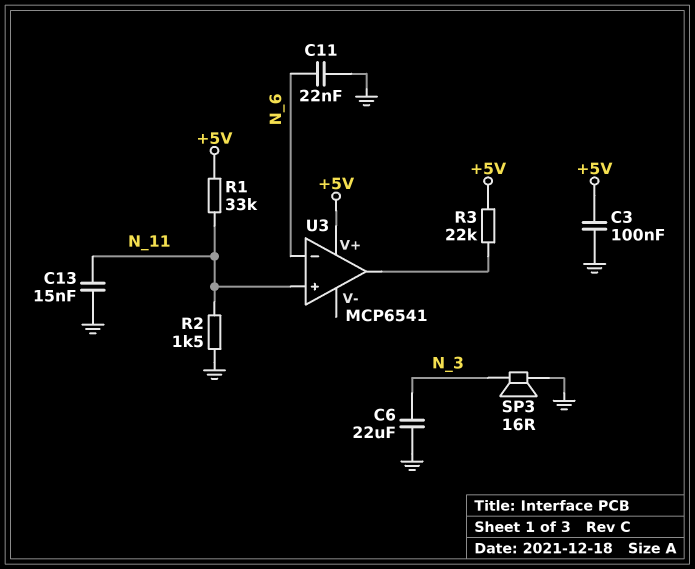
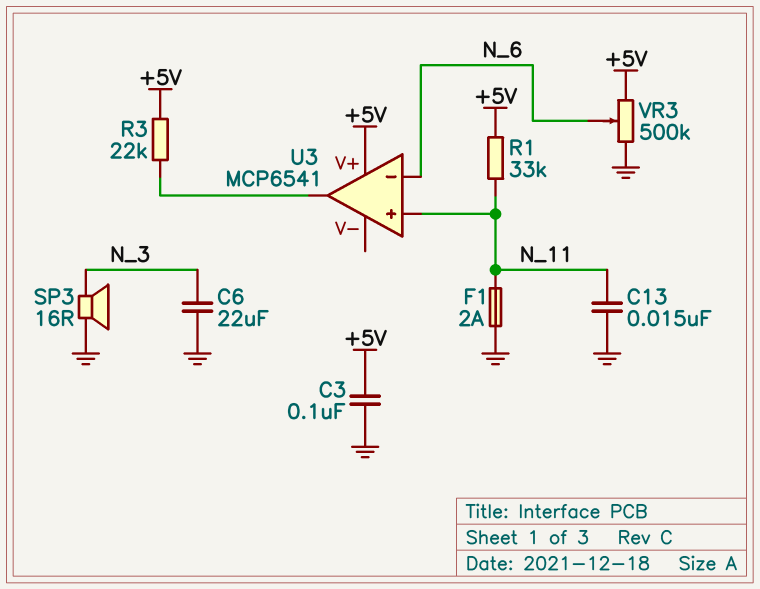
C11: 22nF (GND, N_6) -> none
F1: none -> 2A (GND, N_11)
R2: 1.5k (GND, N_11) -> none
VR3: none -> 500k (+5V, GND, wiper N_6)

